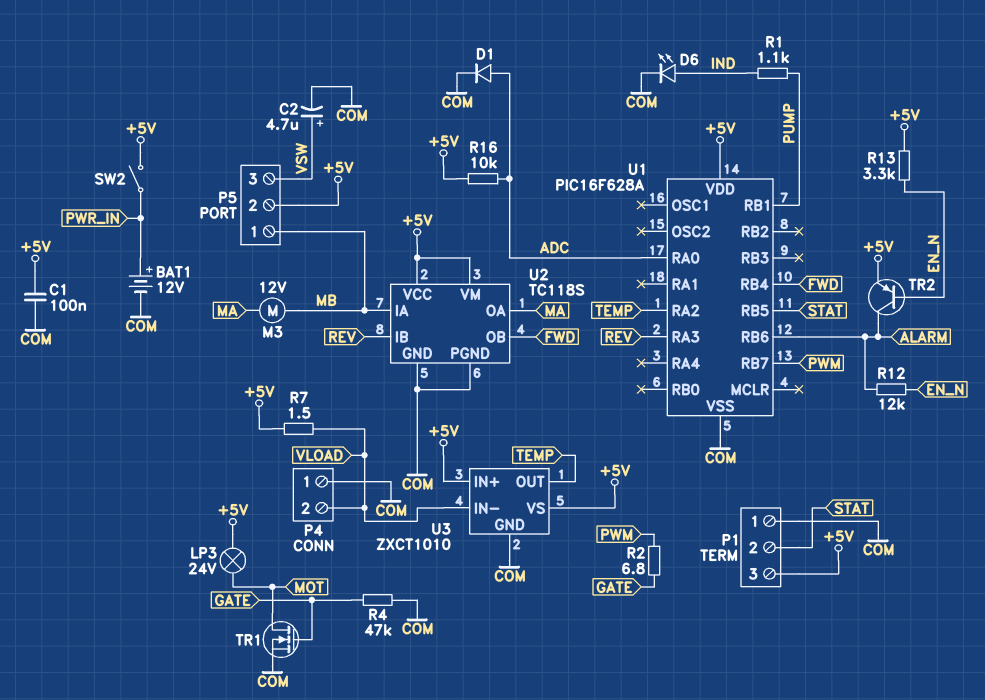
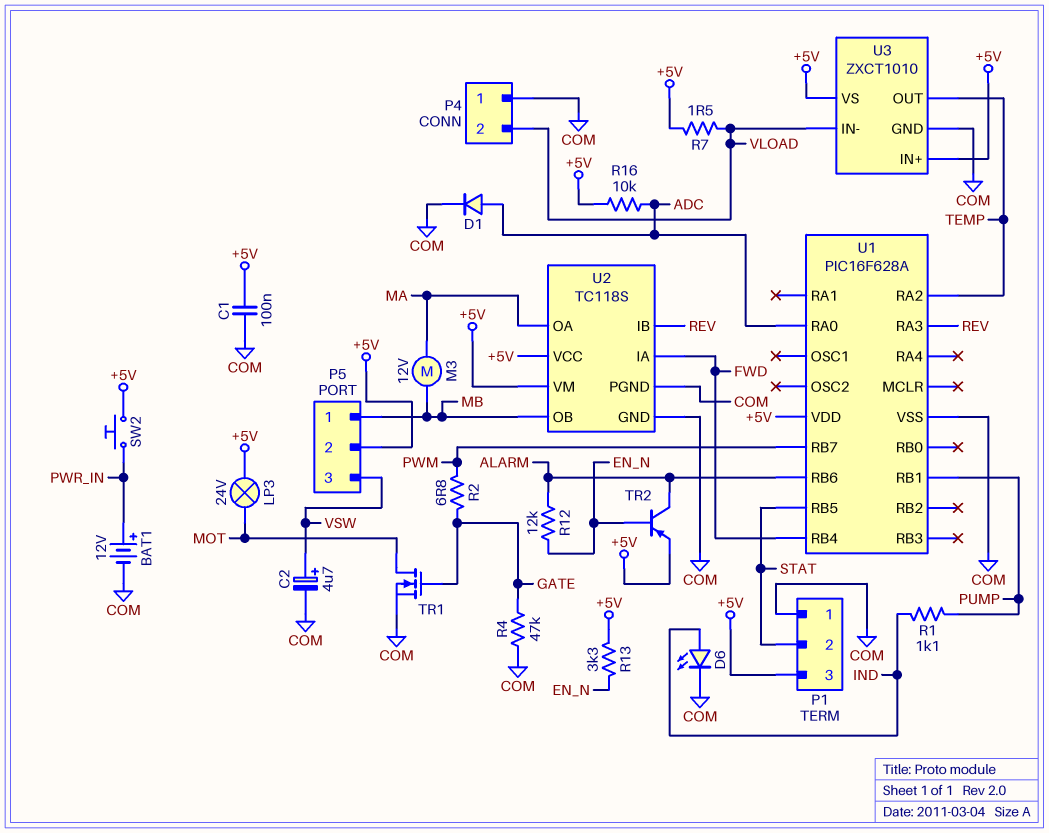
SW2: switch (+5V, PWR_IN) -> button (+5V, PWR_IN)
U2 pin IA: MB -> FWD
U2 pin OB: FWD -> MB

